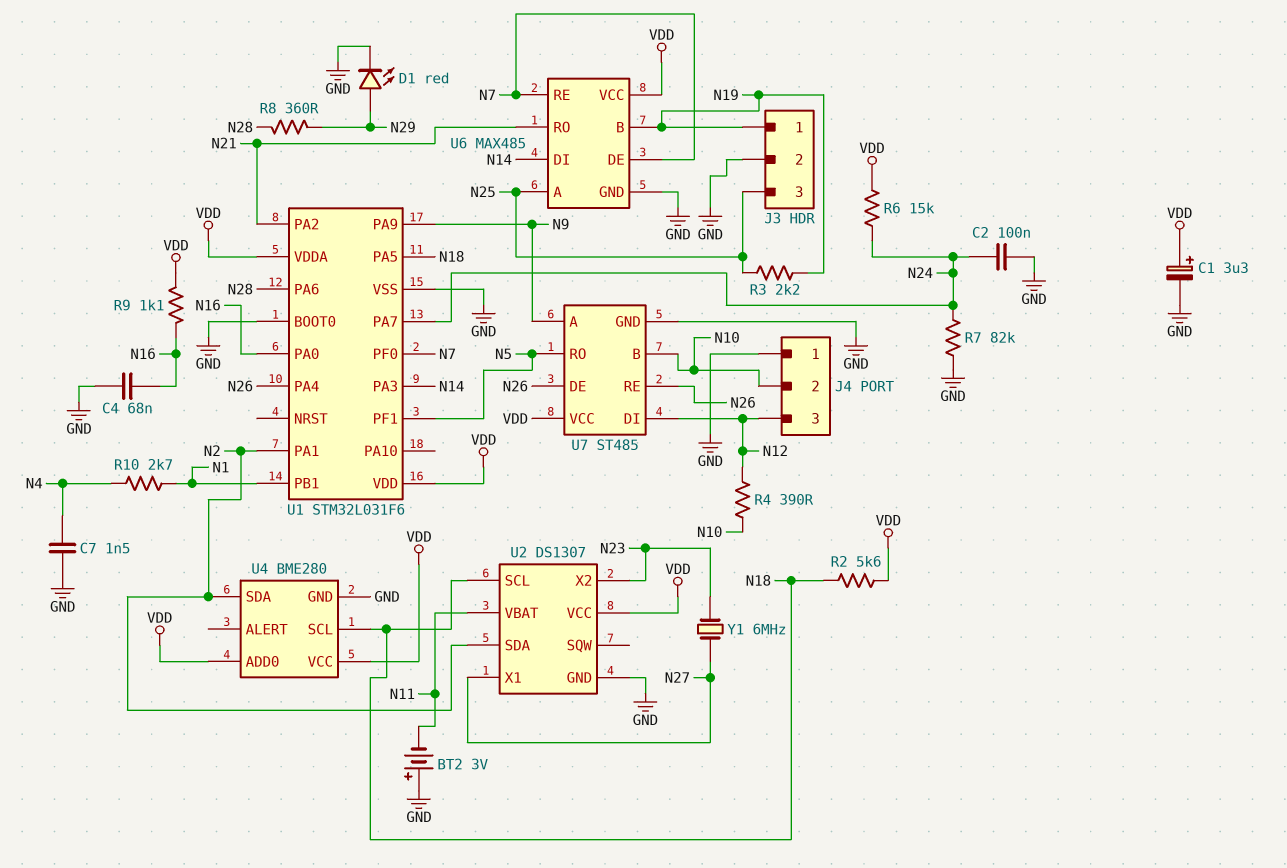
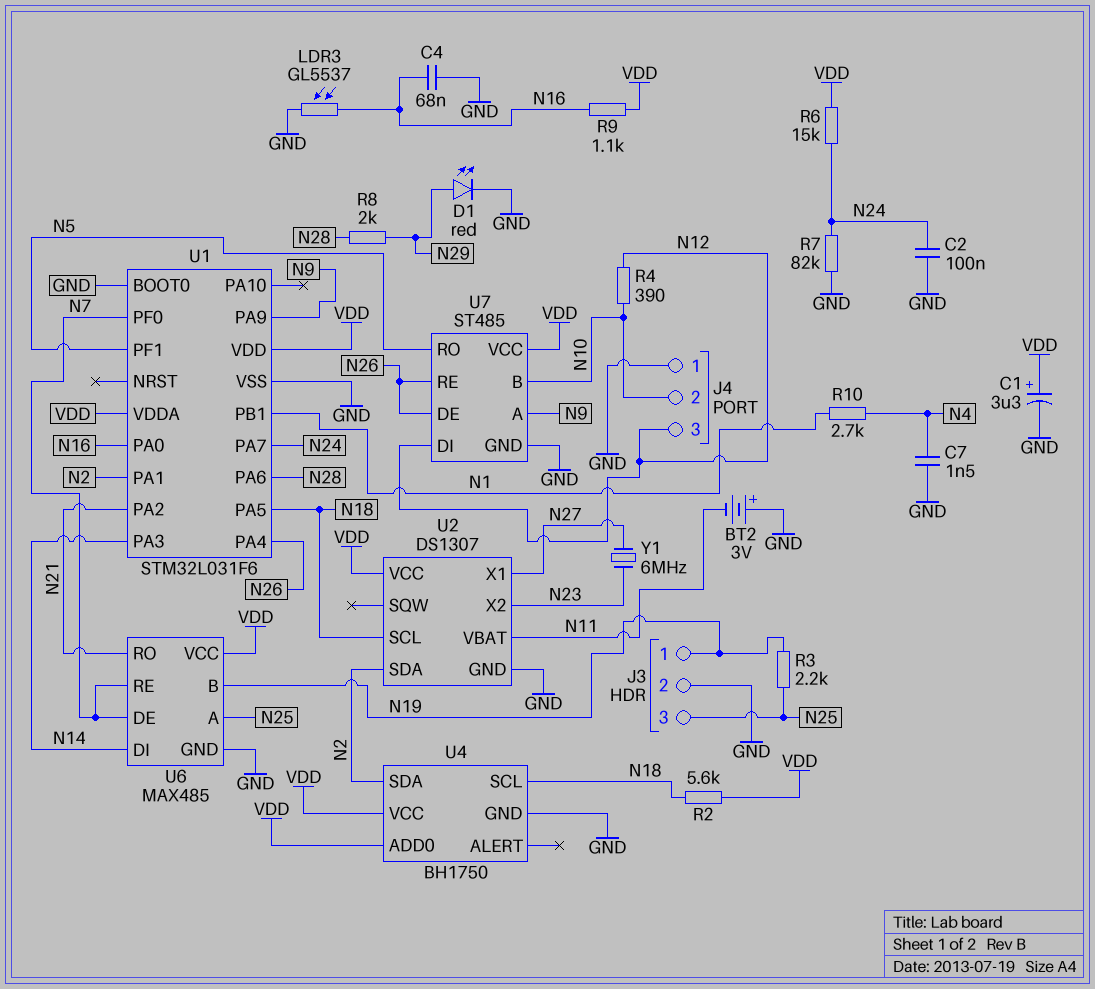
LDR3: none -> GL5537 (GND, N16)
R8: 360 (N28, N29) -> 2k (N28, N29)
U4: BME280 -> BH1750

